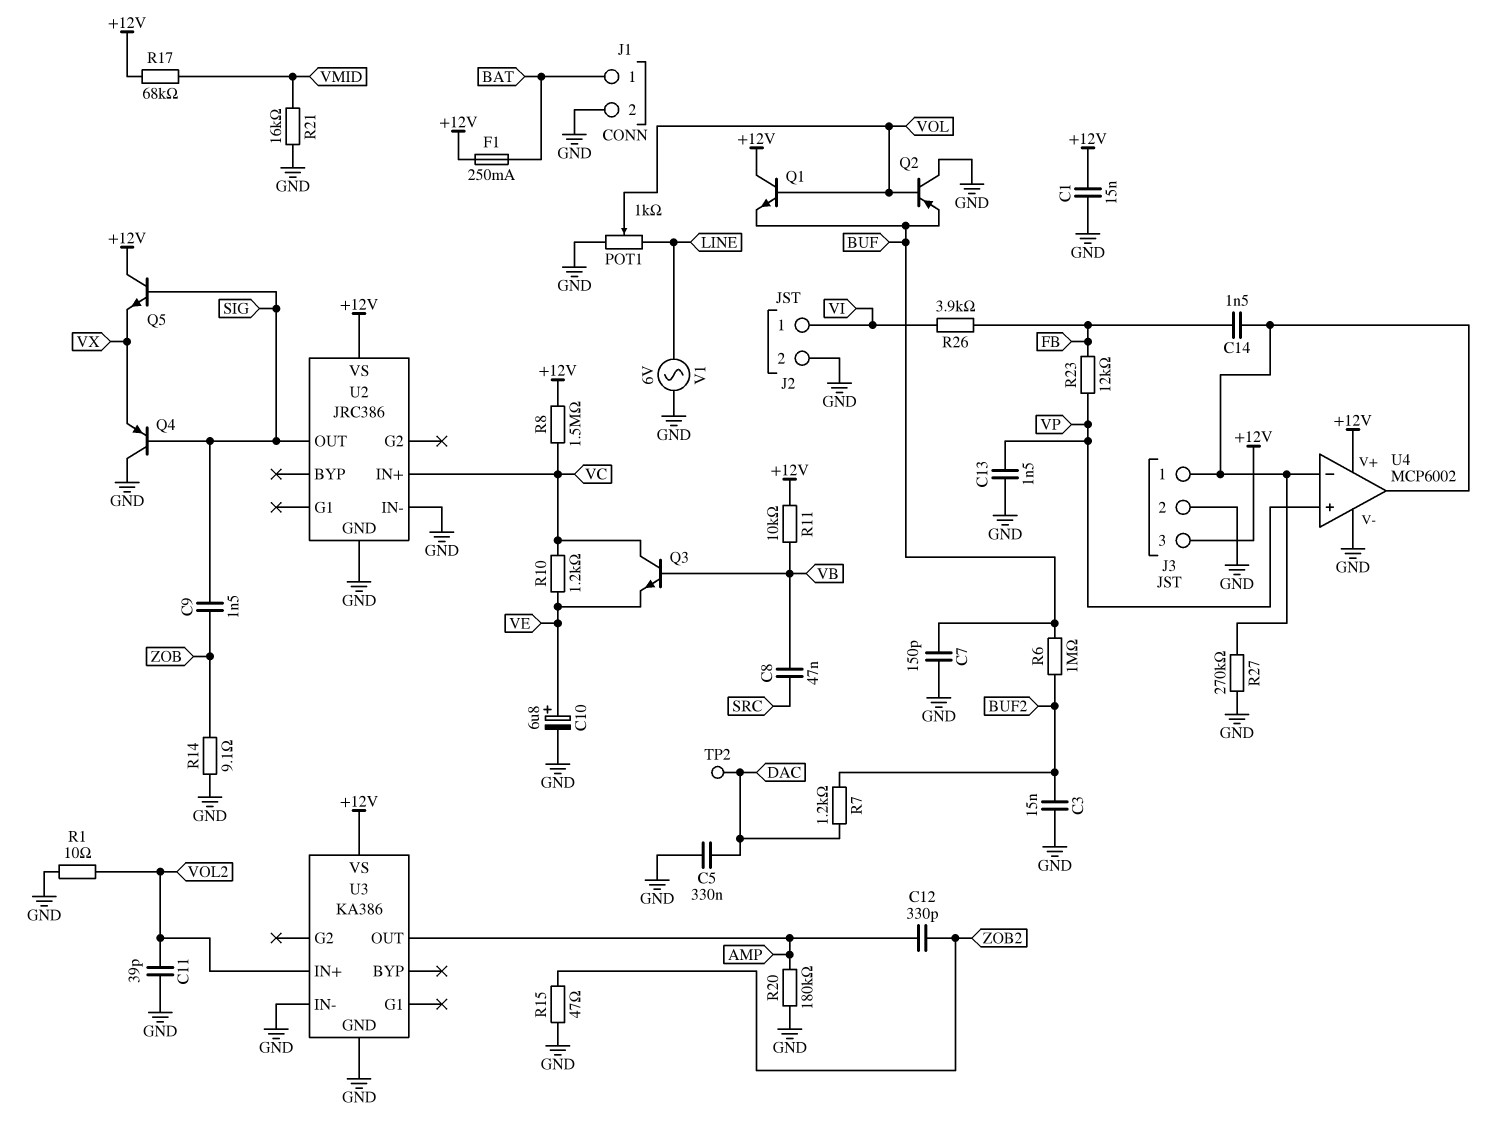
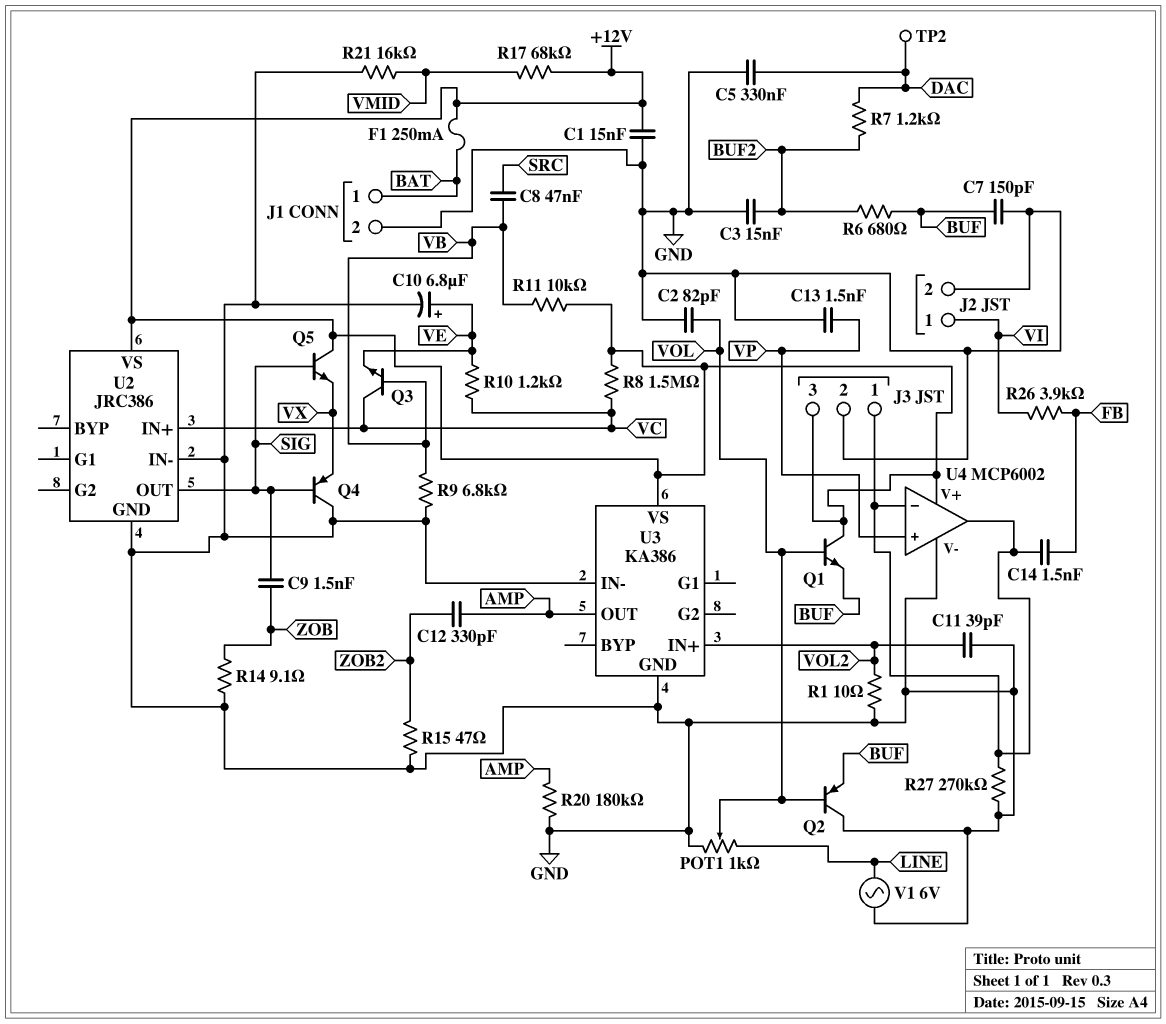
C2: none -> 82pF (GND, VOL)
R6: 1M (BUF, BUF2) -> 680 (BUF, BUF2)
R9: none -> 6.8k (GND, VB)
R23: 12k (FB, VP) -> none

